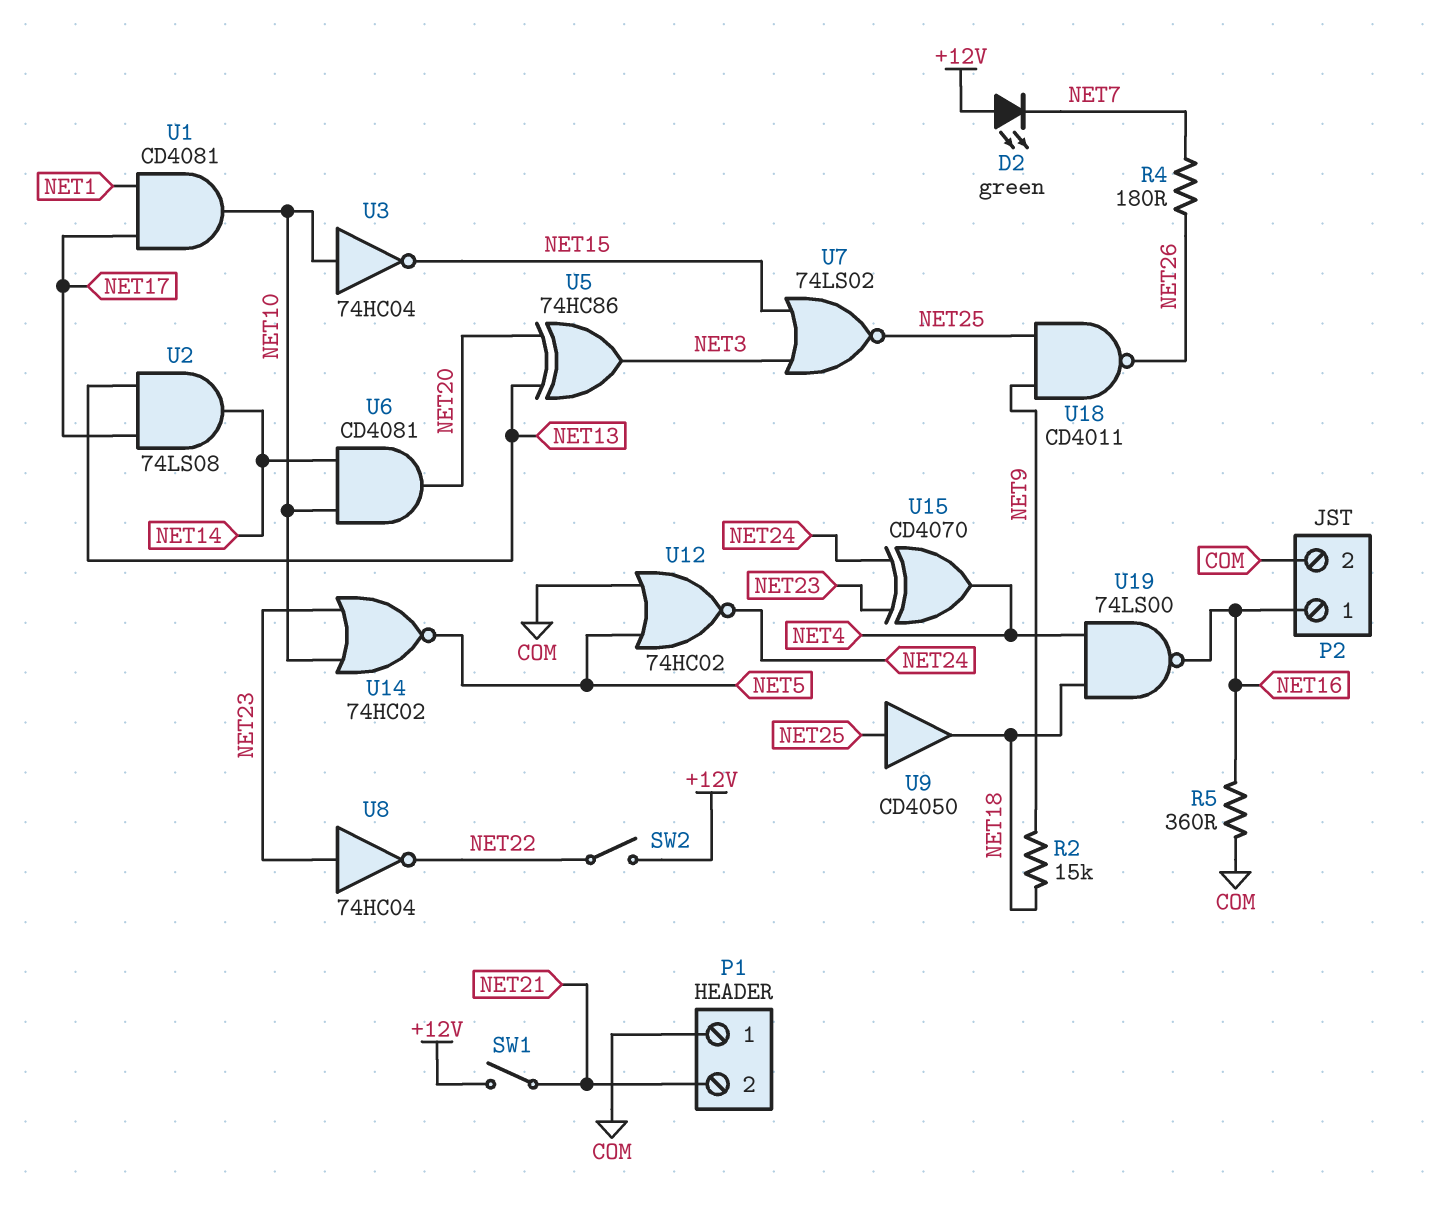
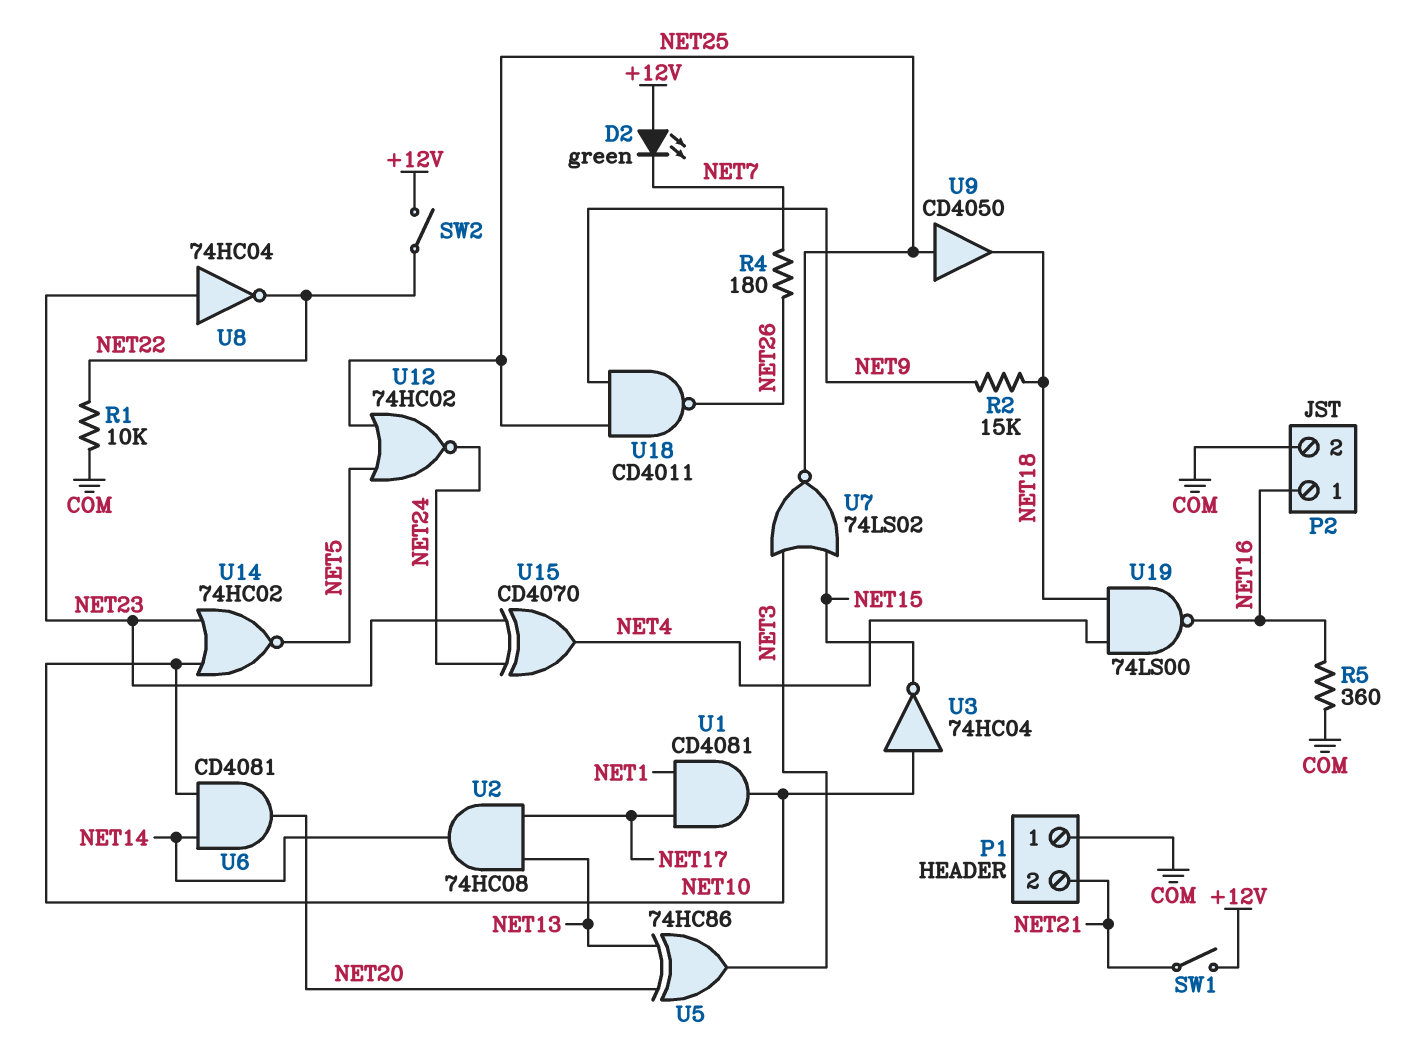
R1: none -> 10k (COM, NET22)
U2: AND 74LS08 (in NET13, in NET17, out NET14) -> AND 74HC08 (in NET13, in NET17, out NET14)
U12: NOR 74HC02 (in COM, in NET5, out NET24) -> NOR 74HC02 (in NET5, in NET25, out NET24)

